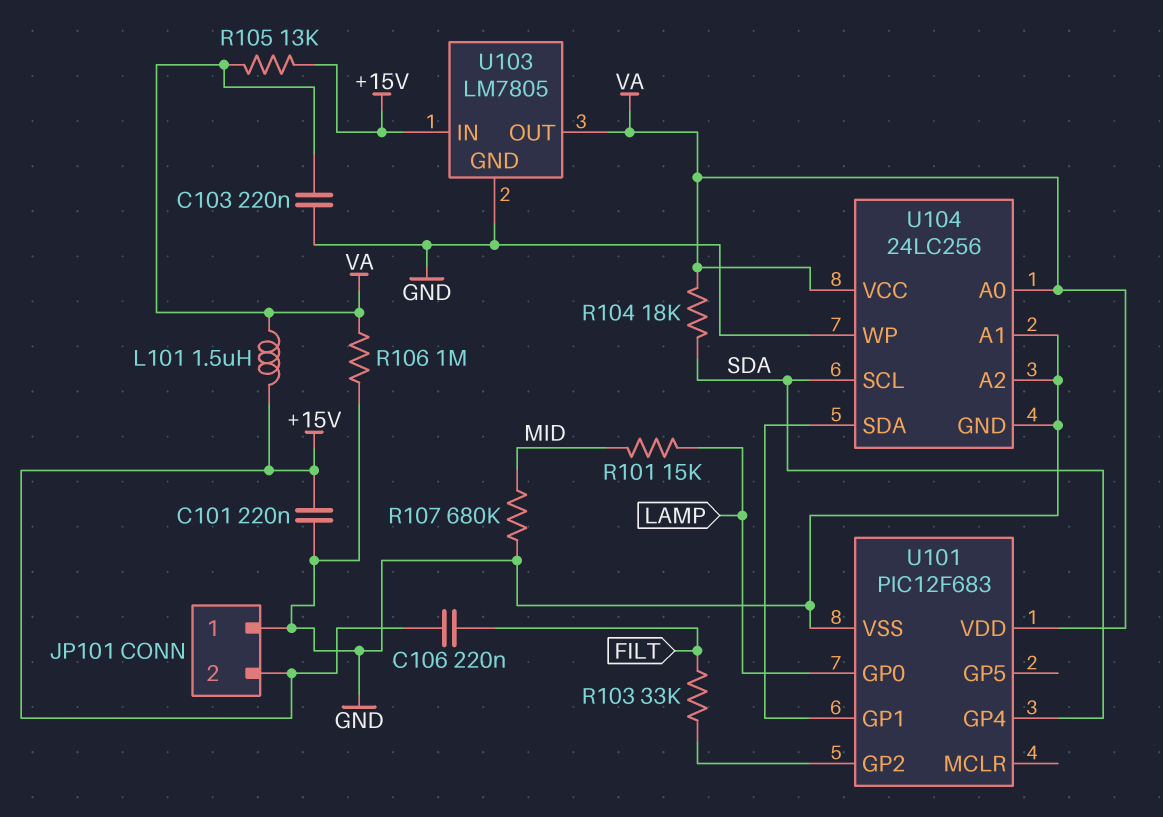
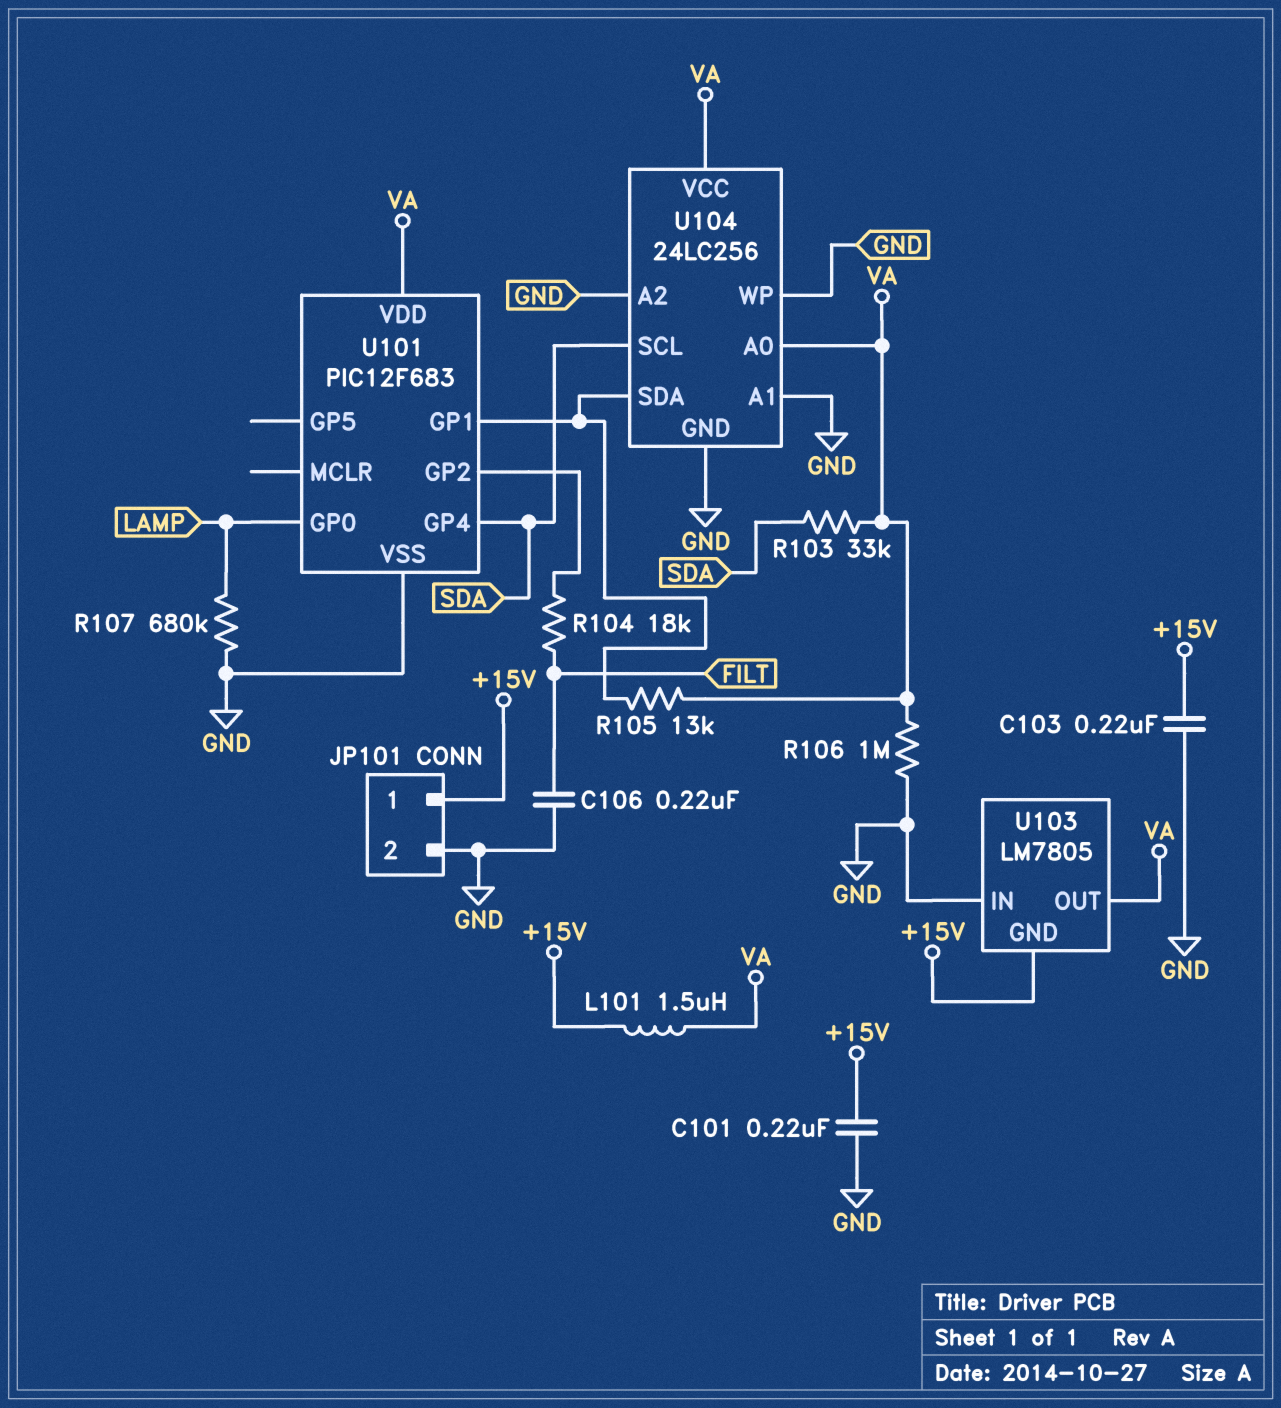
C103: 220nF (GND, VA) -> 220nF (+15V, GND)
C106: 220nF (+15V, FILT) -> 220nF (FILT, GND)
JP101 pin 1: GND -> +15V
JP101 pin 2: +15V -> GND
R101: 15k (LAMP, MID) -> none
R103: 33k (FILT, U101/GP2) -> 33k (SDA, VA)
R104: 18k (SDA, VA) -> 18k (FILT, U101/GP2)
R105: 13k (+15V, VA) -> 13k (U101/GP1, VA)
R107: 680k (GND, MID) -> 680k (GND, LAMP)
U103 pin GND: GND -> +15V
U103 pin IN: +15V -> GND

